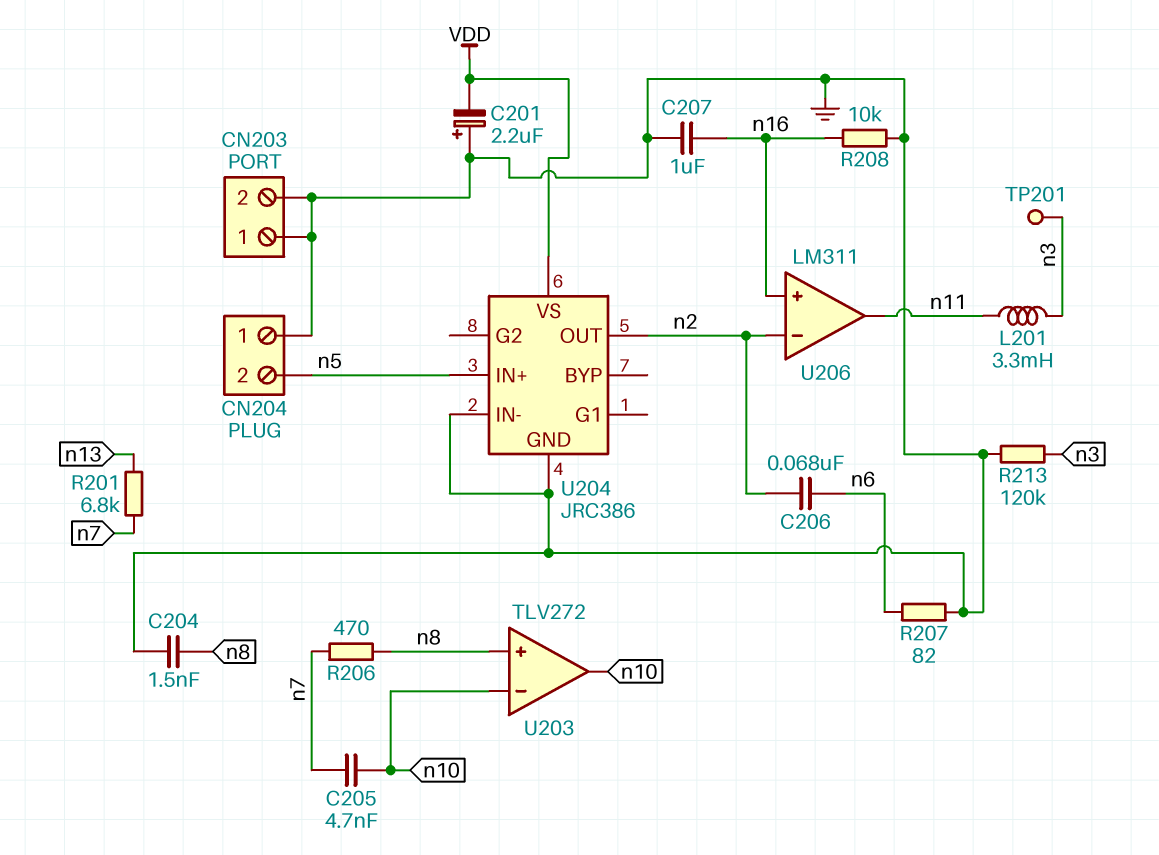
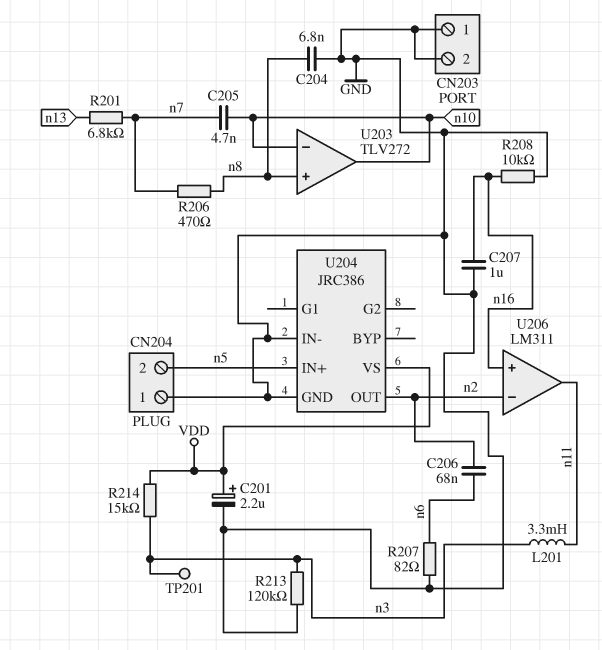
C201: 2.2uF (plus GND, minus VDD) -> 2.2uF (plus VDD, minus GND)
C204: 1.5nF (GND, n8) -> 6.8nF (GND, n8)
R214: none -> 15k (VDD, n3)

